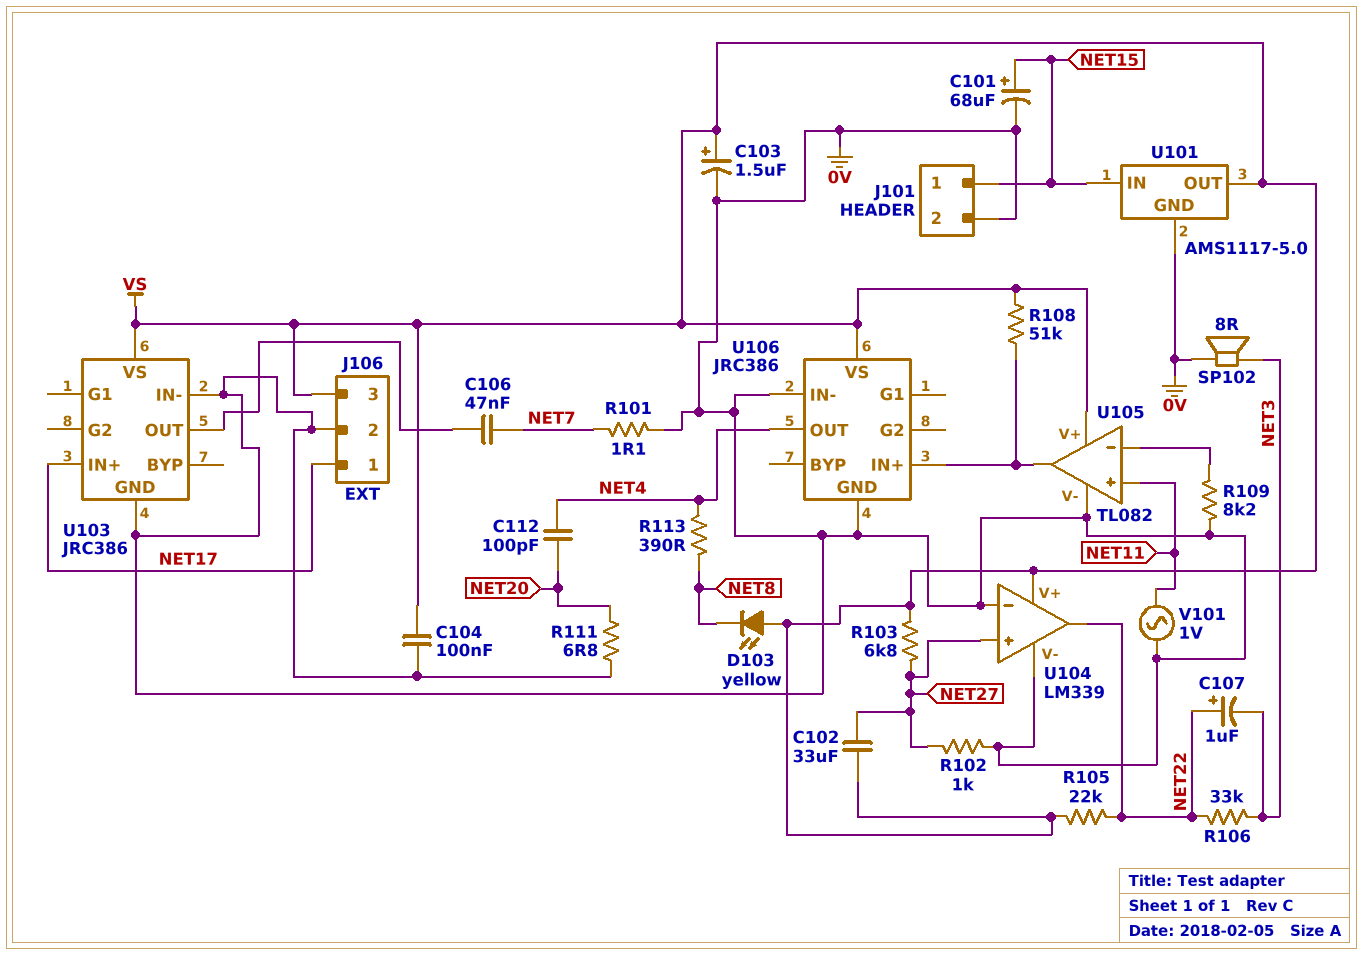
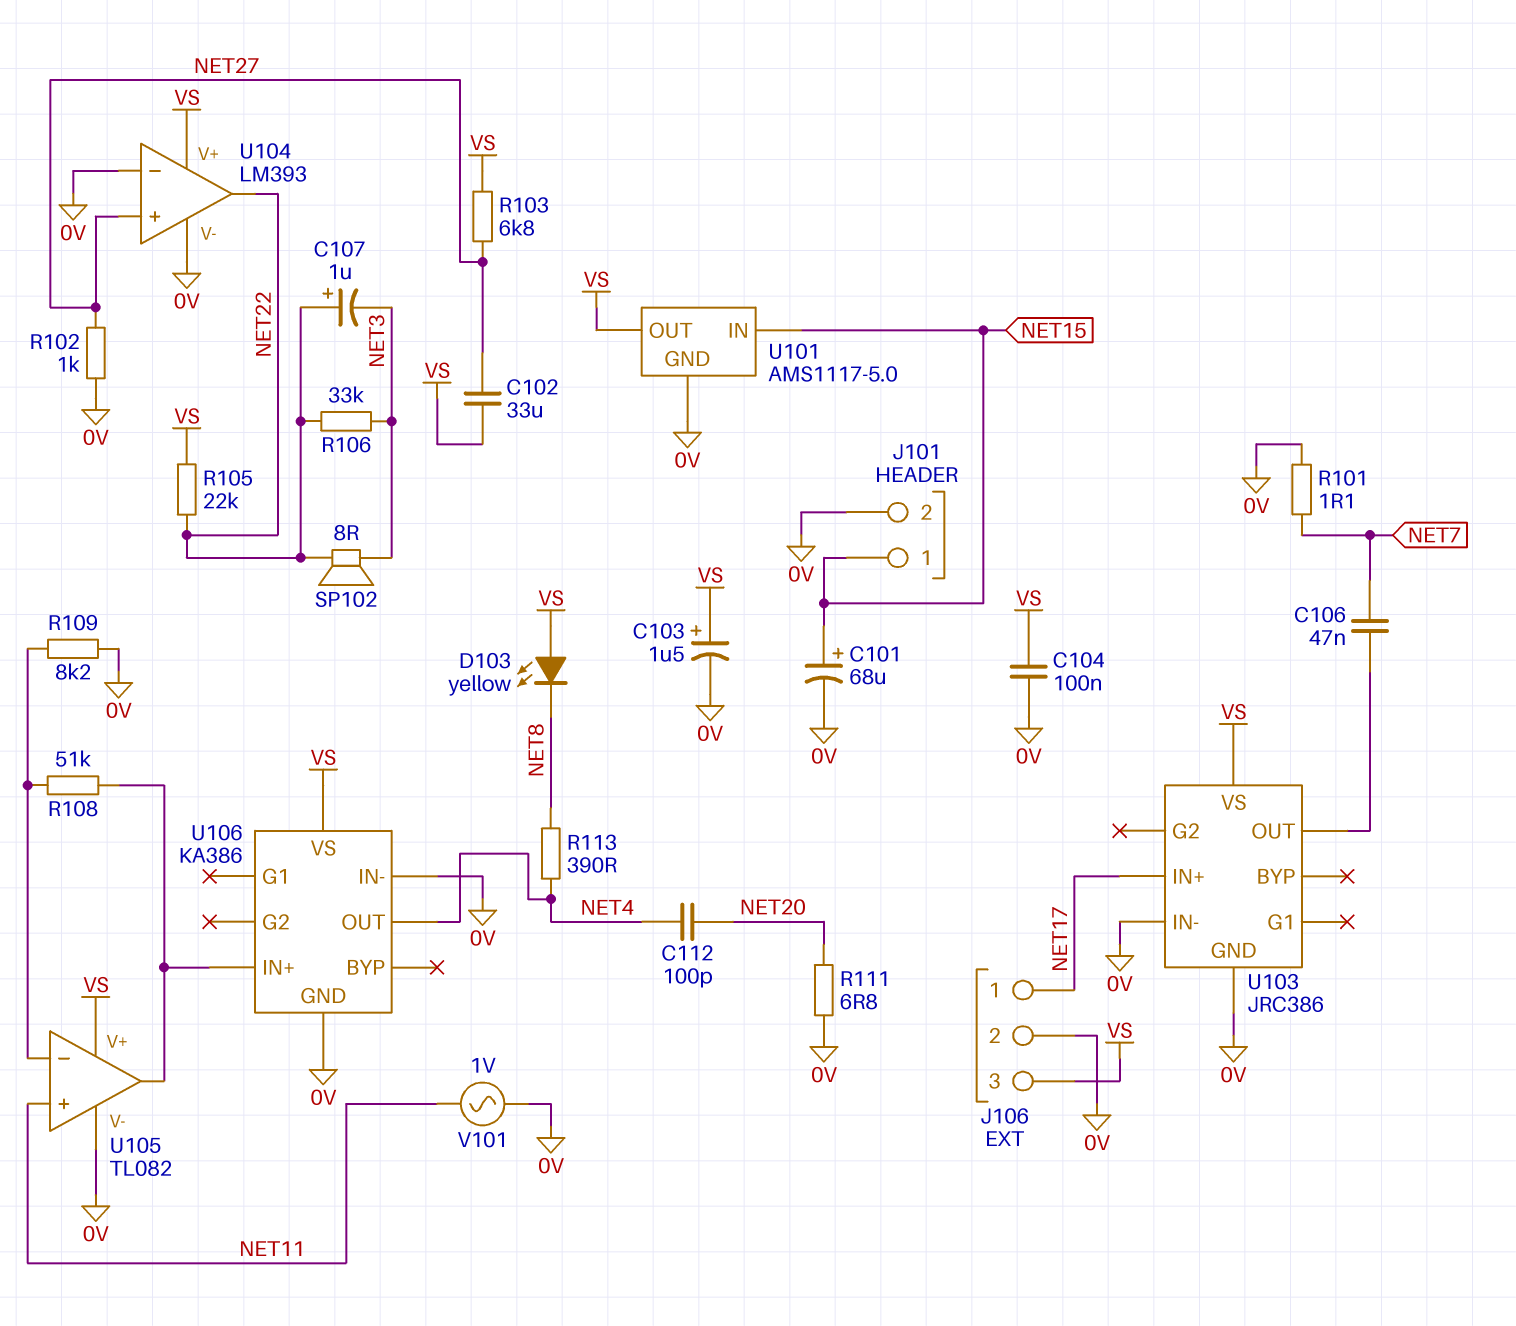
R108: 51k (U105/out, VS) -> 51k (U105/in-, U105/out)
SP102: speaker 8R (0V, NET3) -> speaker 8R (NET3, NET22)
U104: LM339 -> LM393
U106: JRC386 -> KA386

